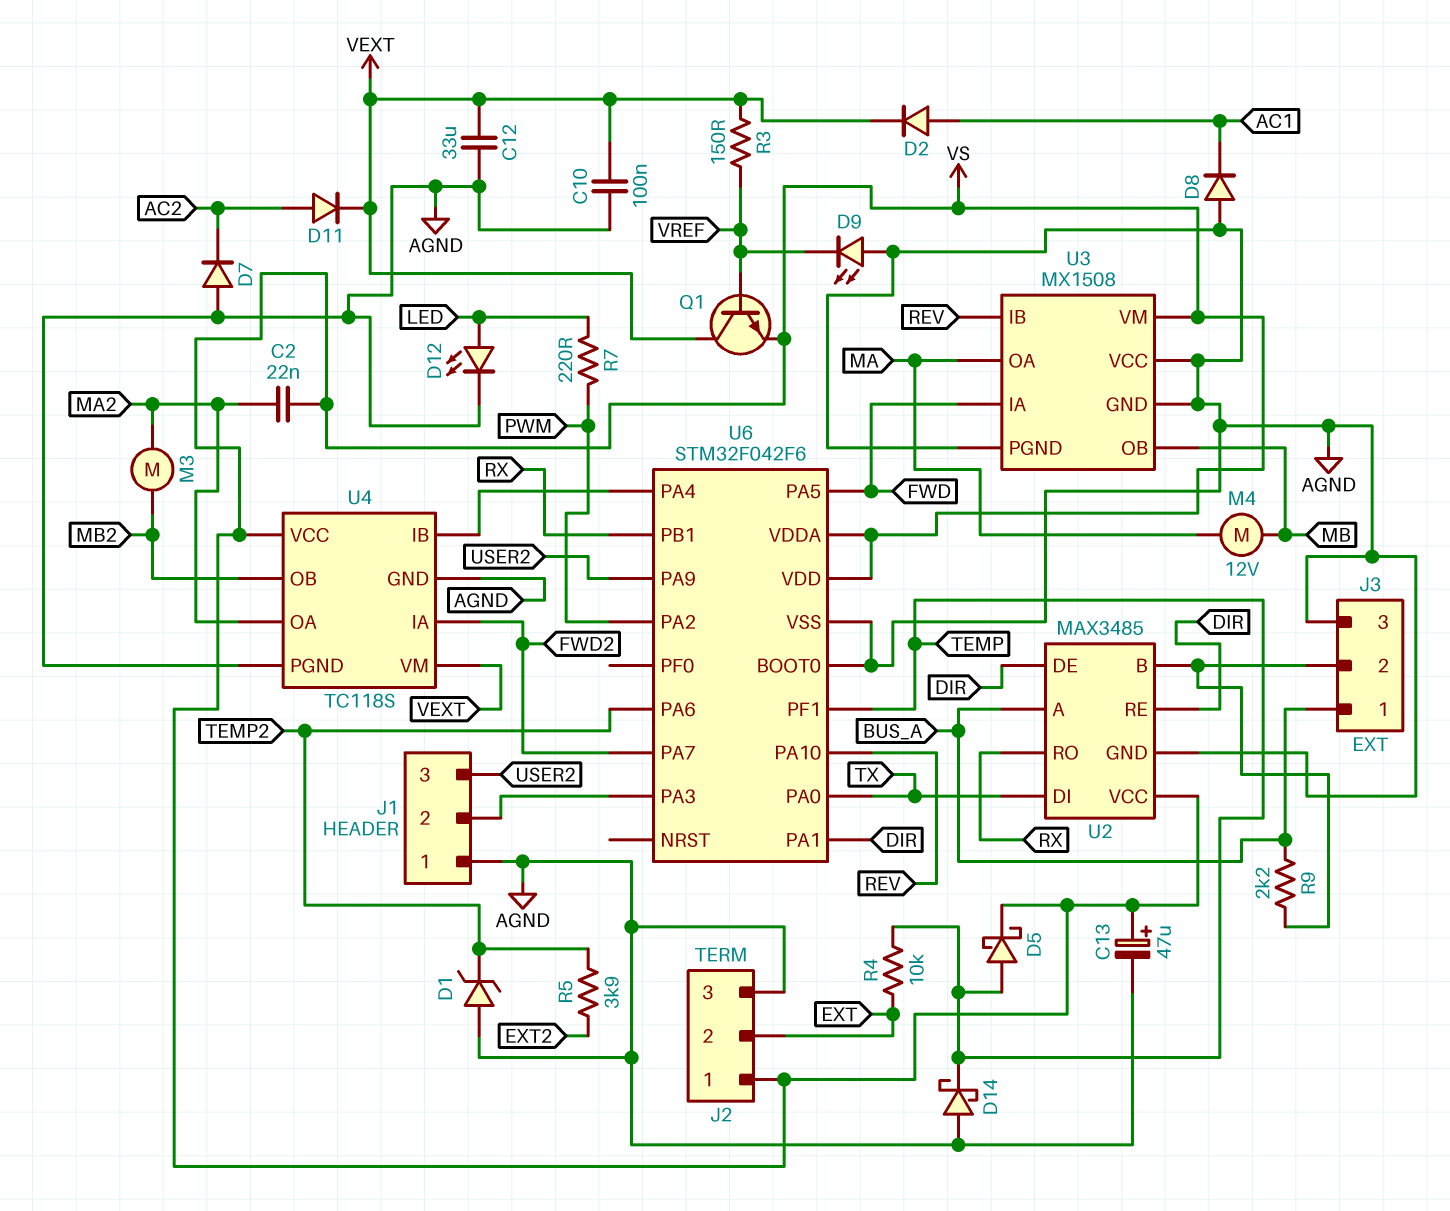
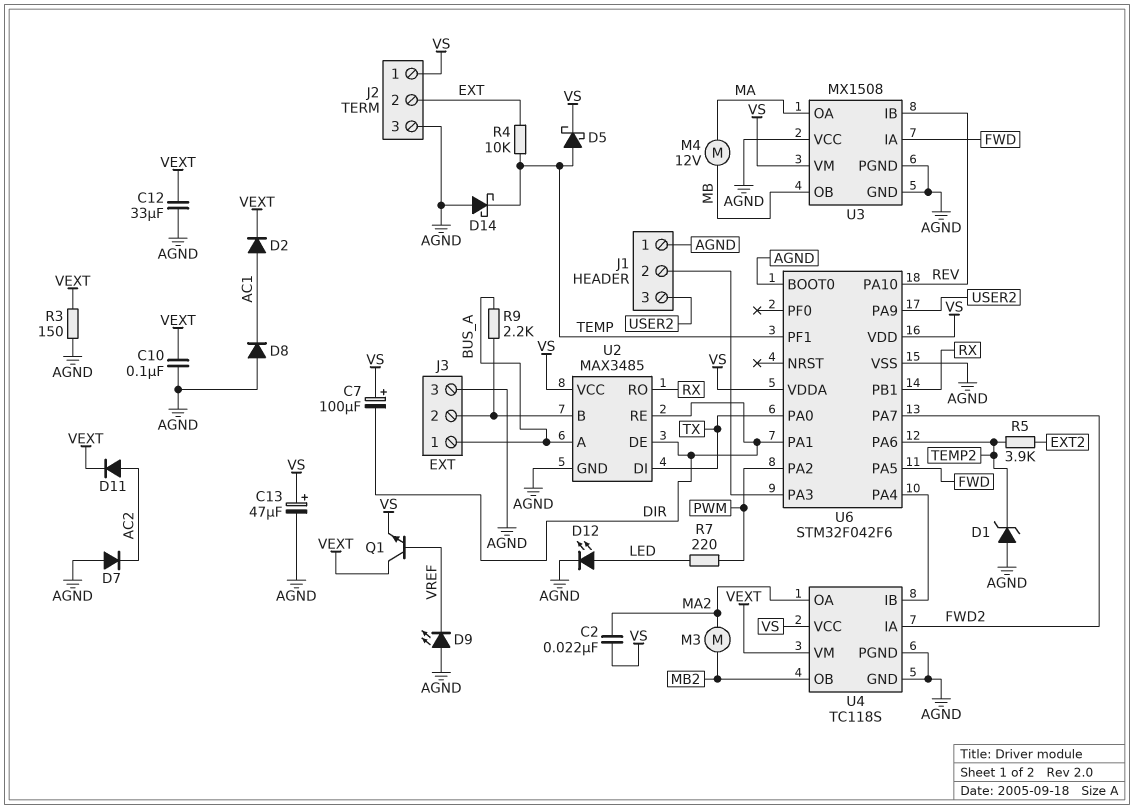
C7: none -> 100uF (plus VS, minus DIR)
R3: 150 (VEXT, VREF) -> 150 (AGND, VEXT)

